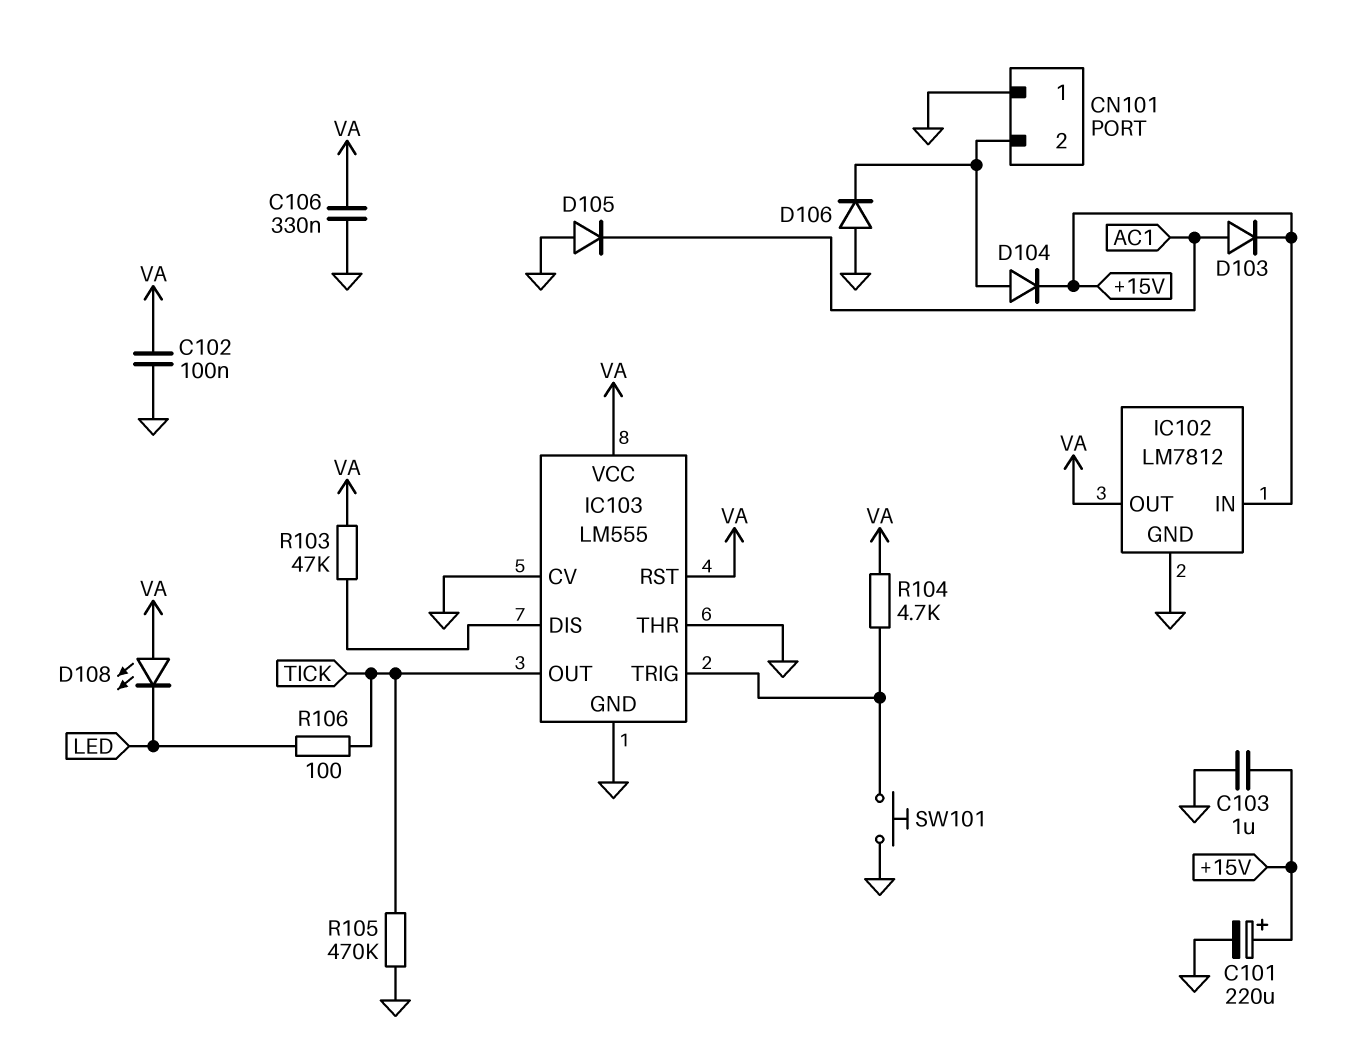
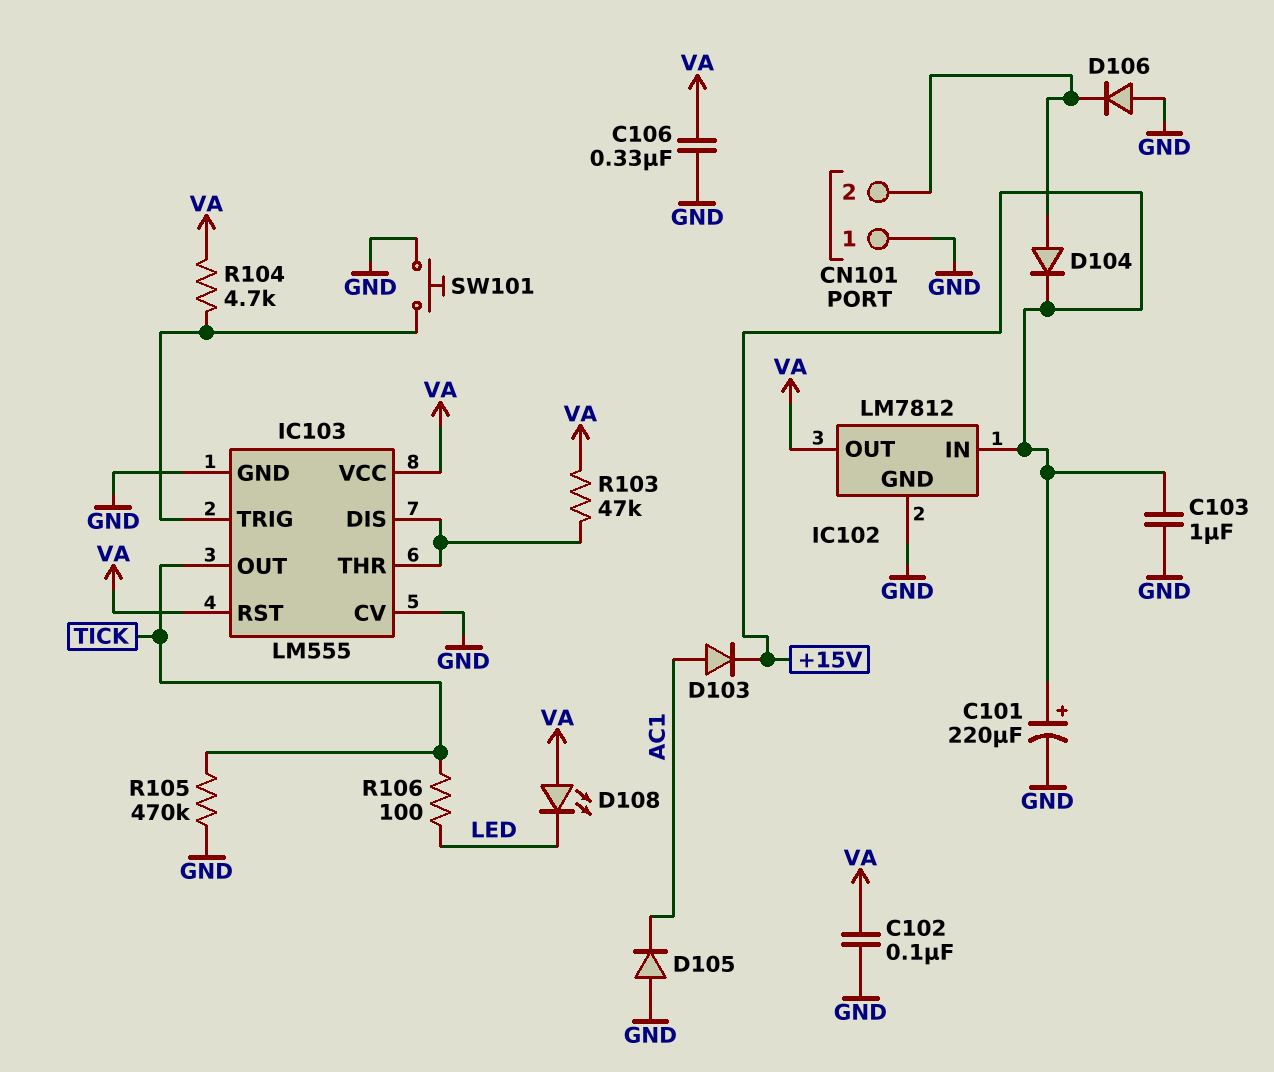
IC103 pin THR: GND -> IC103/DIS

